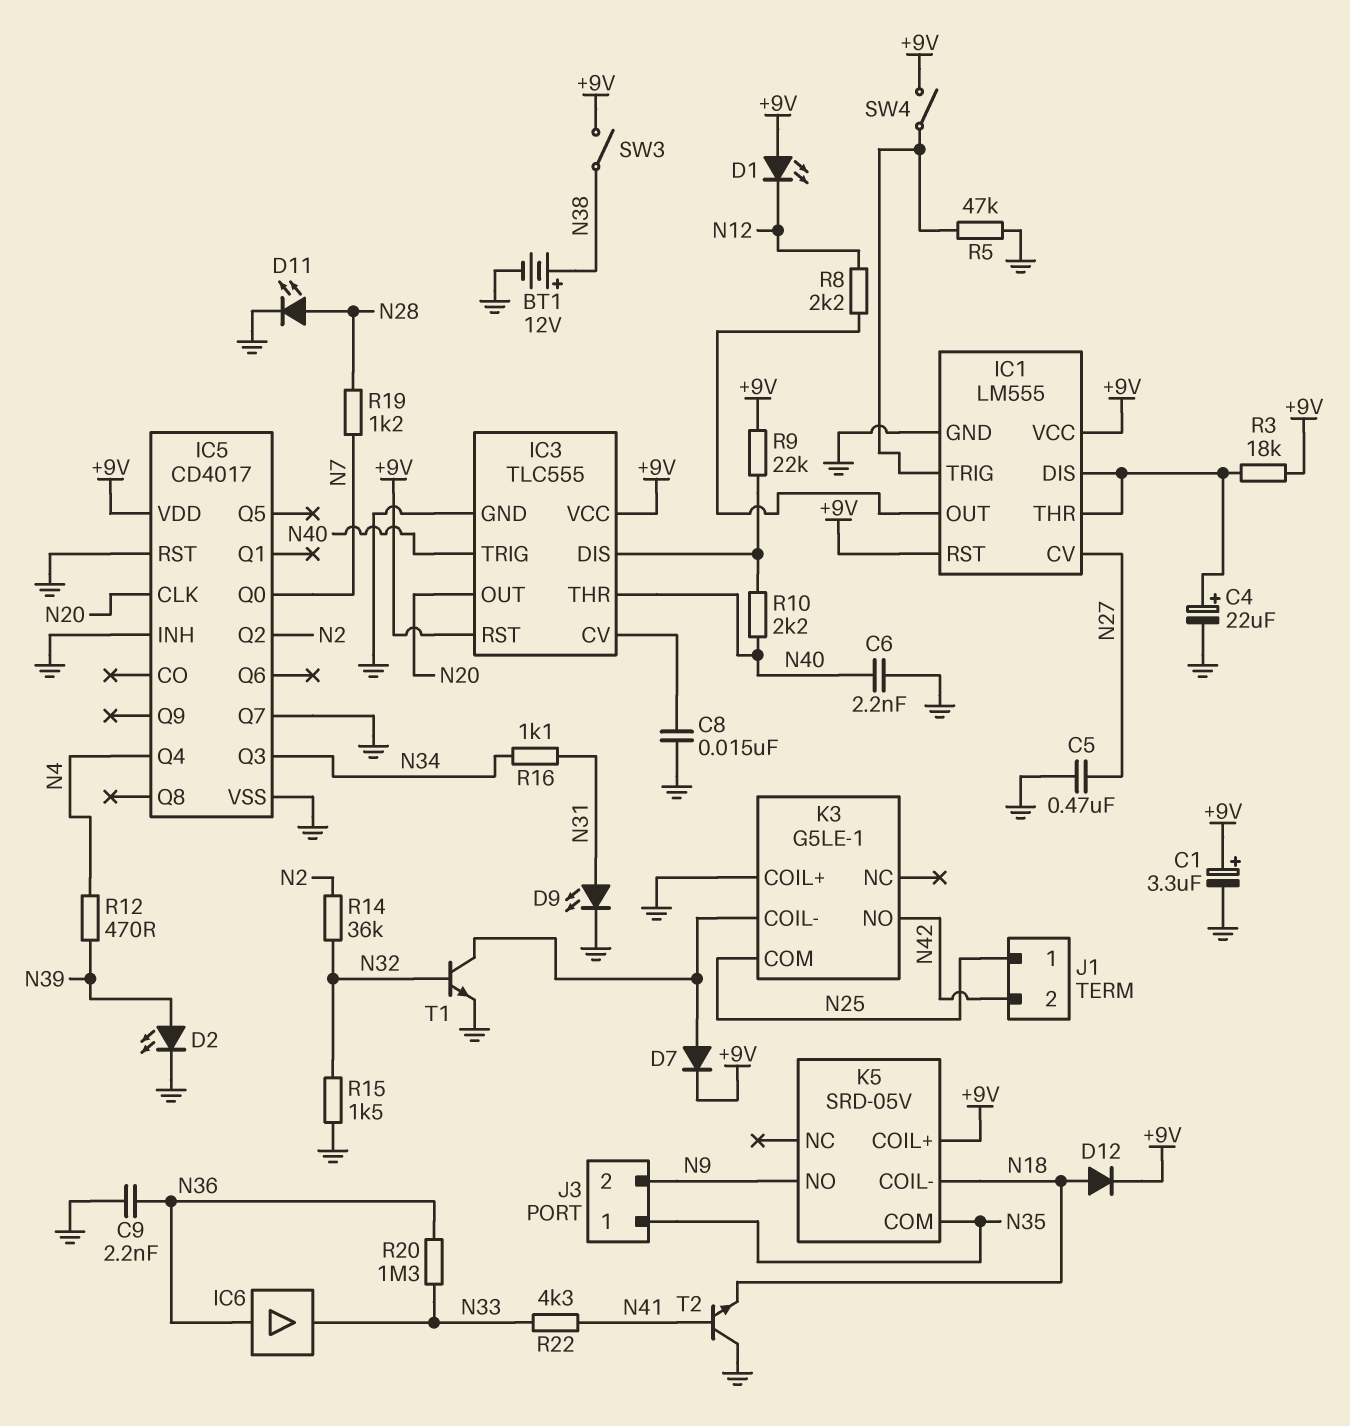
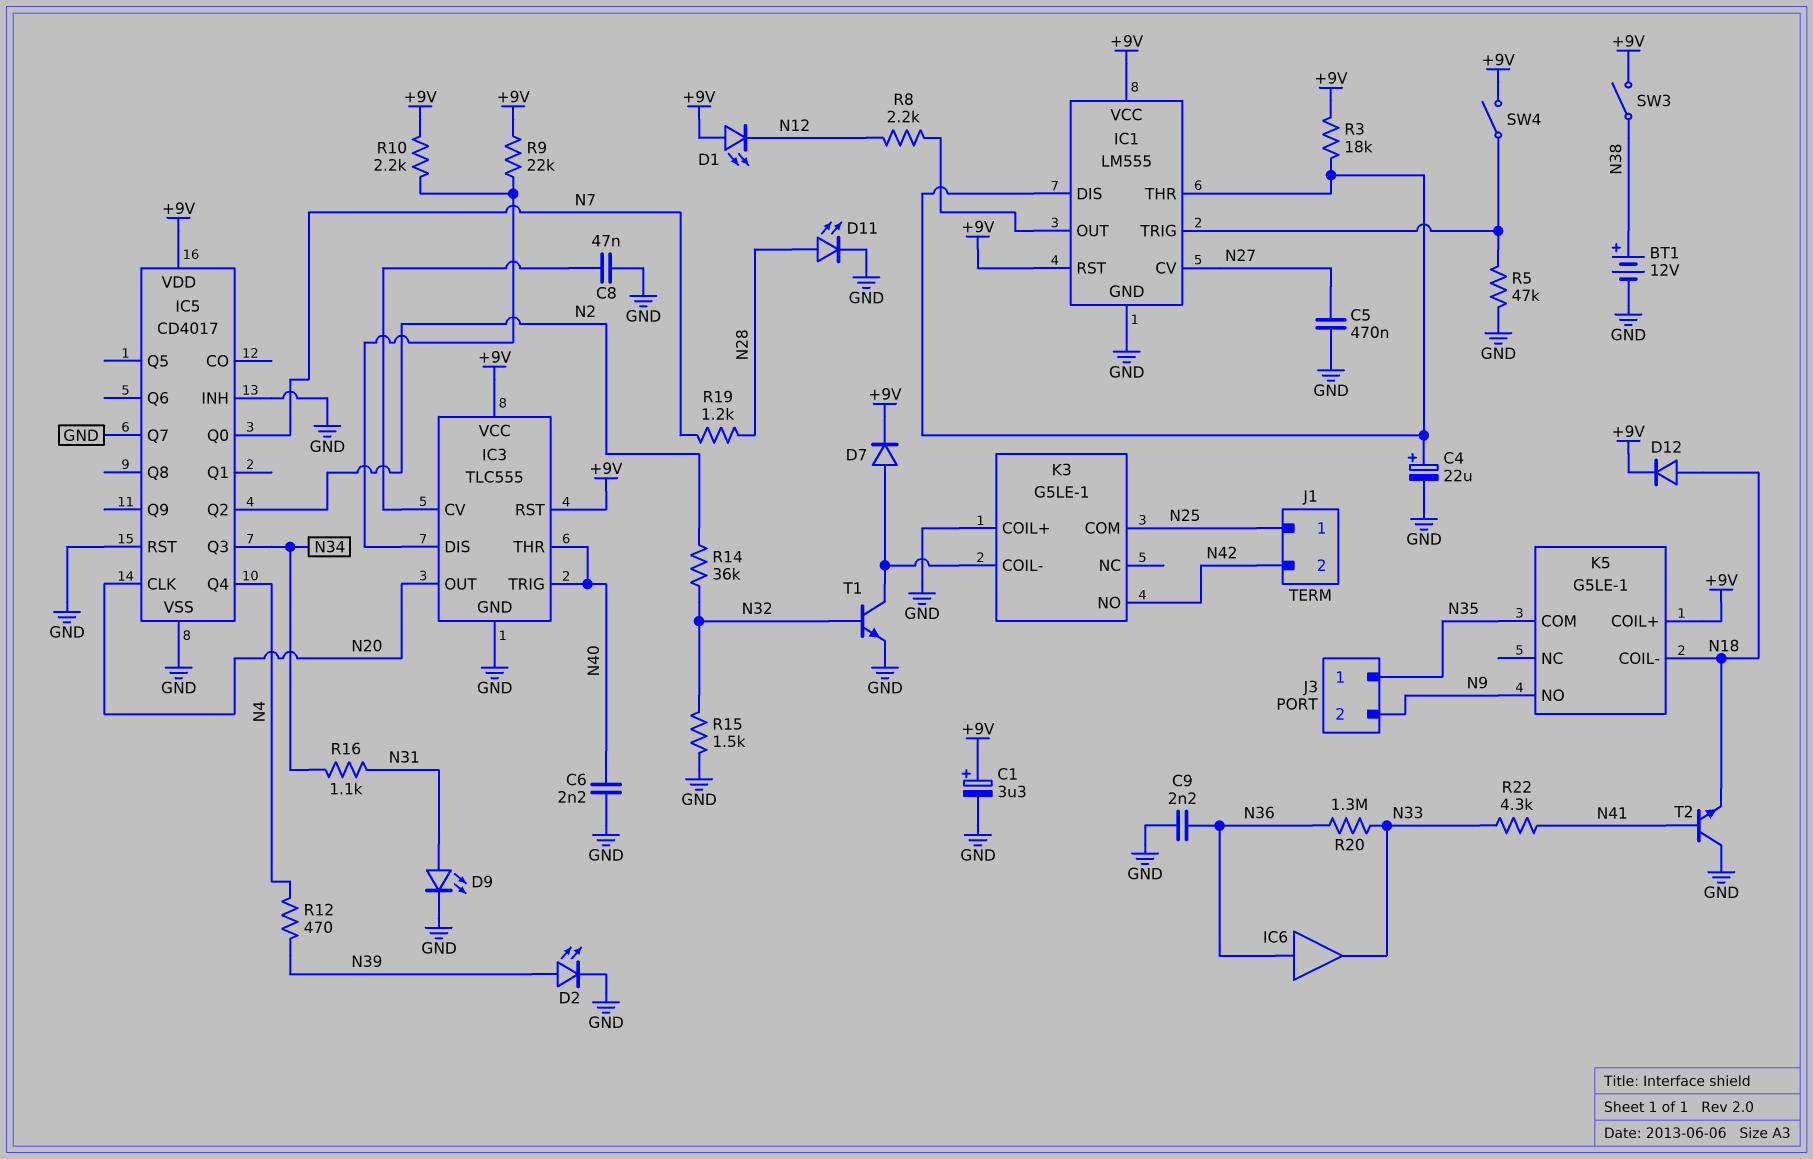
C8: 15nF (GND, IC3/CV) -> 47nF (GND, IC3/CV)
K5: SRD-05V -> G5LE-1
R10: 2.2k (IC3/DIS, N40) -> 2.2k (+9V, IC3/DIS)

